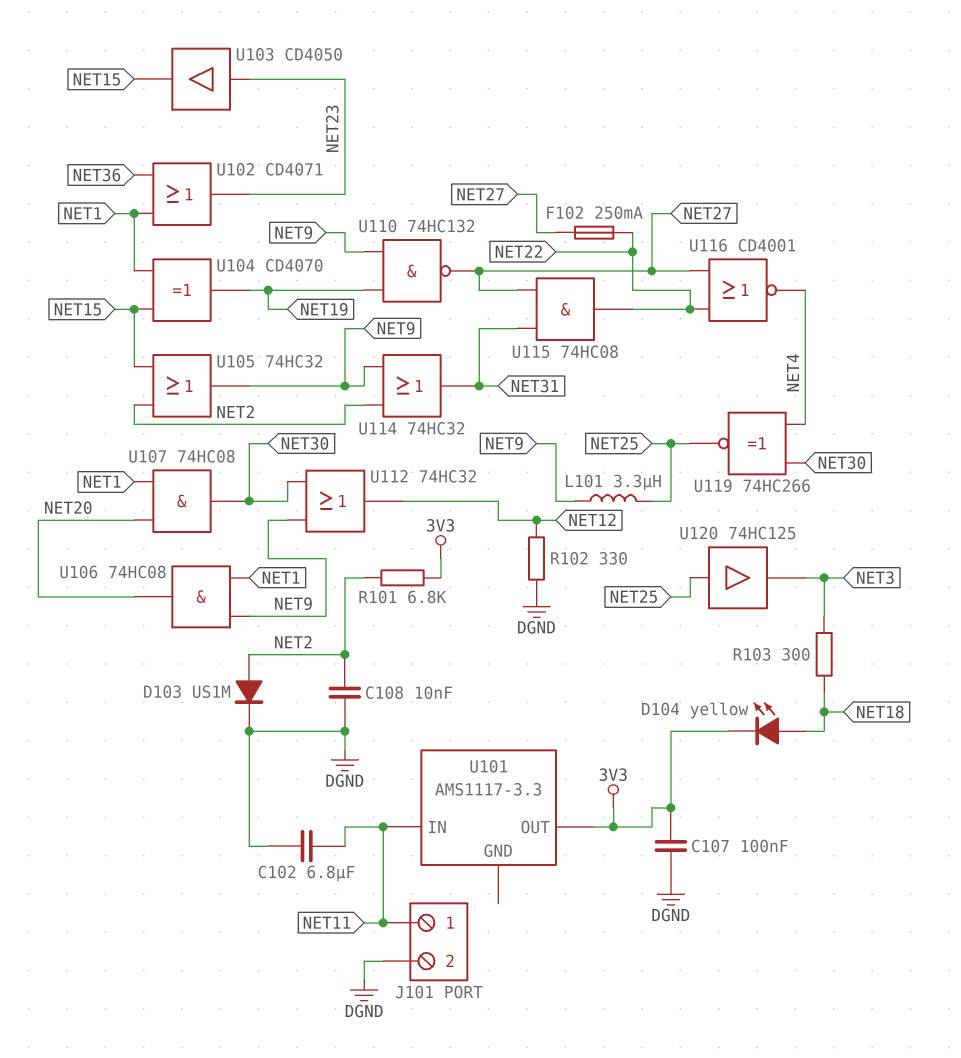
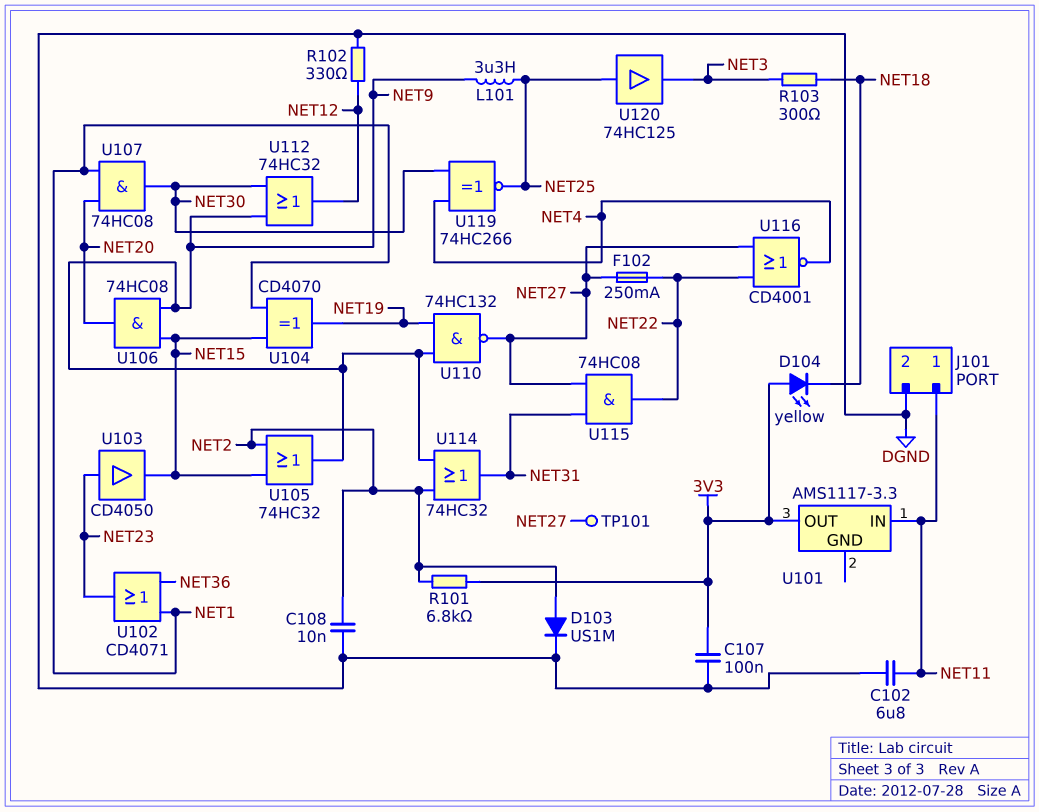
D104: LED yellow (A NET18, K 3V3) -> LED yellow (A 3V3, K NET18)
TP101: none -> test point (NET27)
U106: AND 74HC08 (in NET1, in NET9, out NET20) -> AND 74HC08 (in NET9, in NET15, out NET20)

